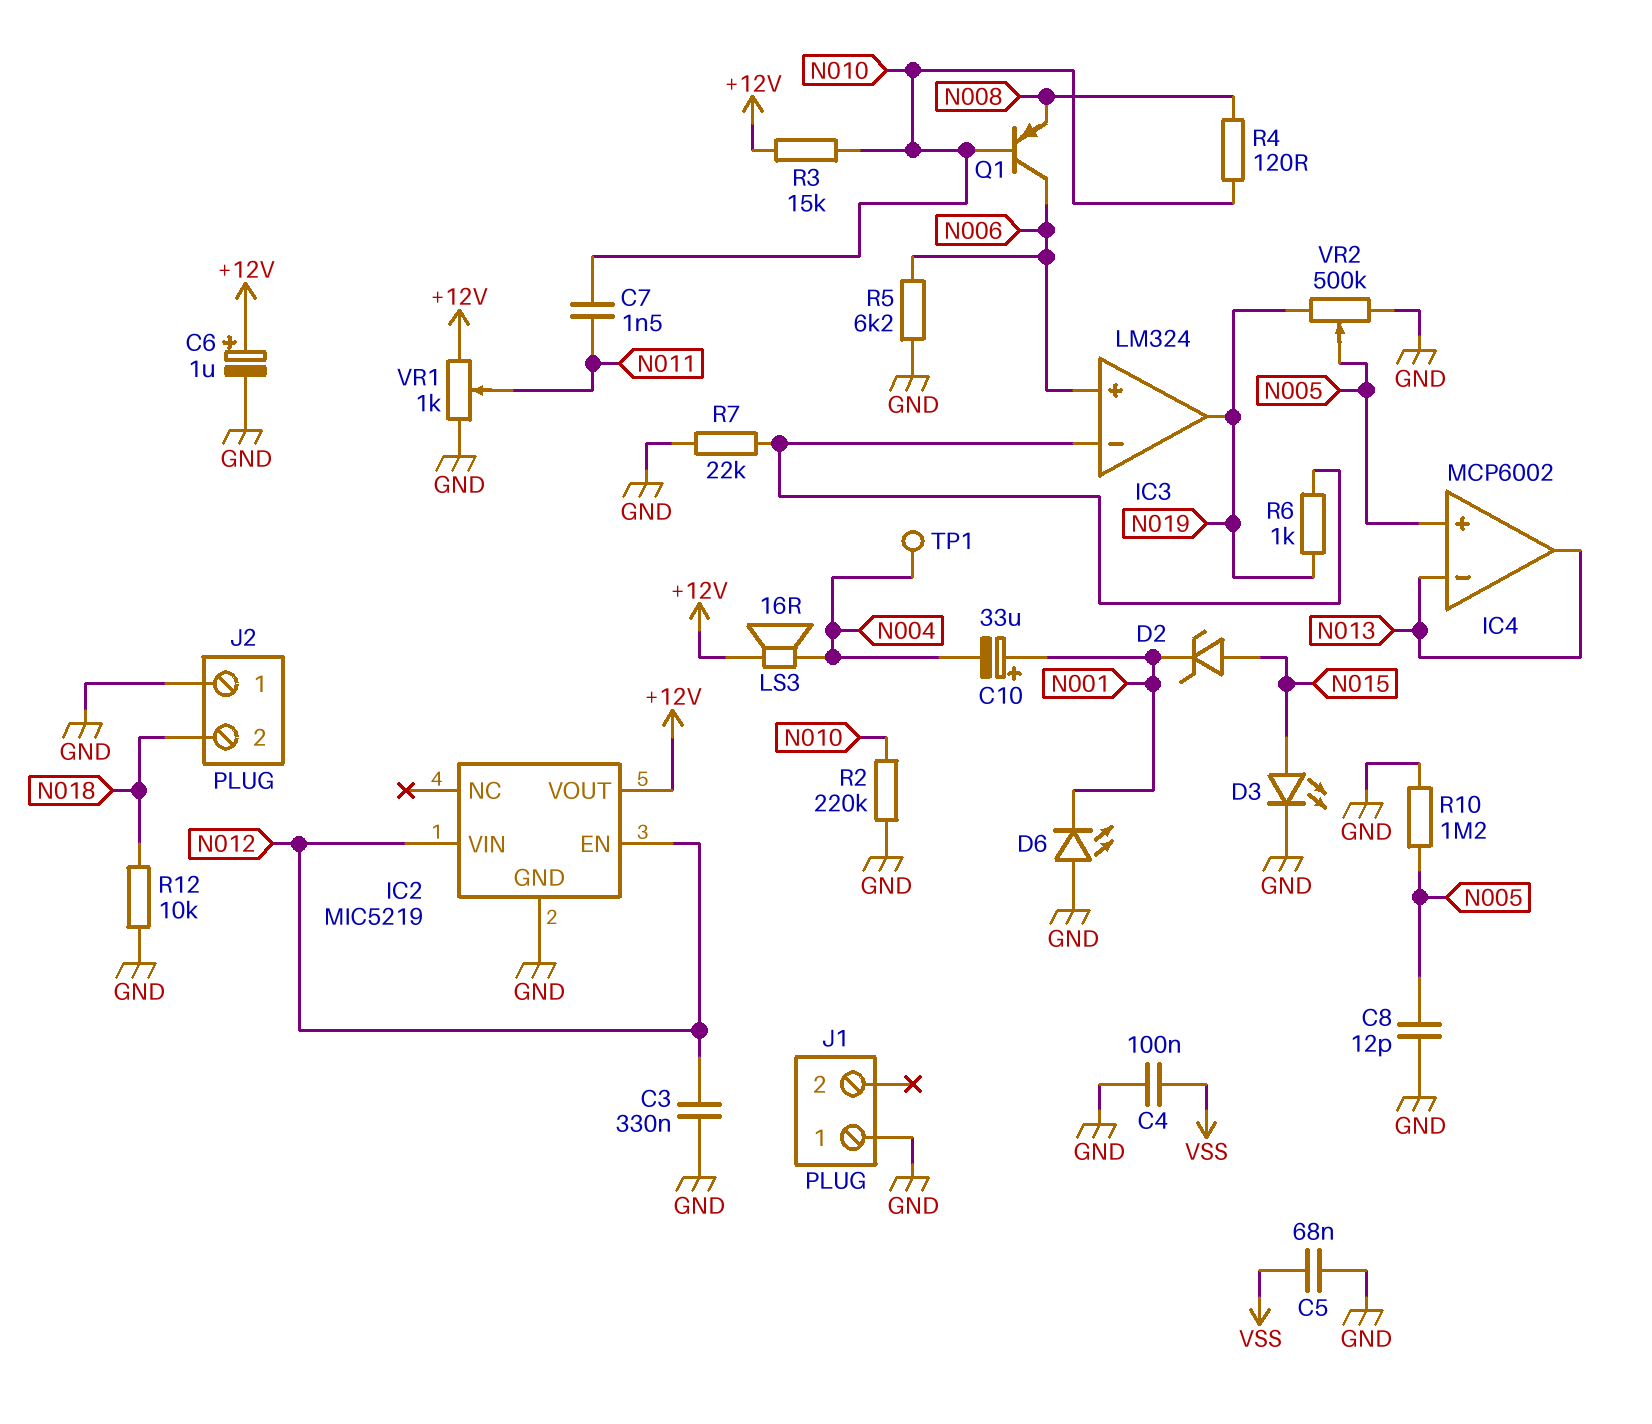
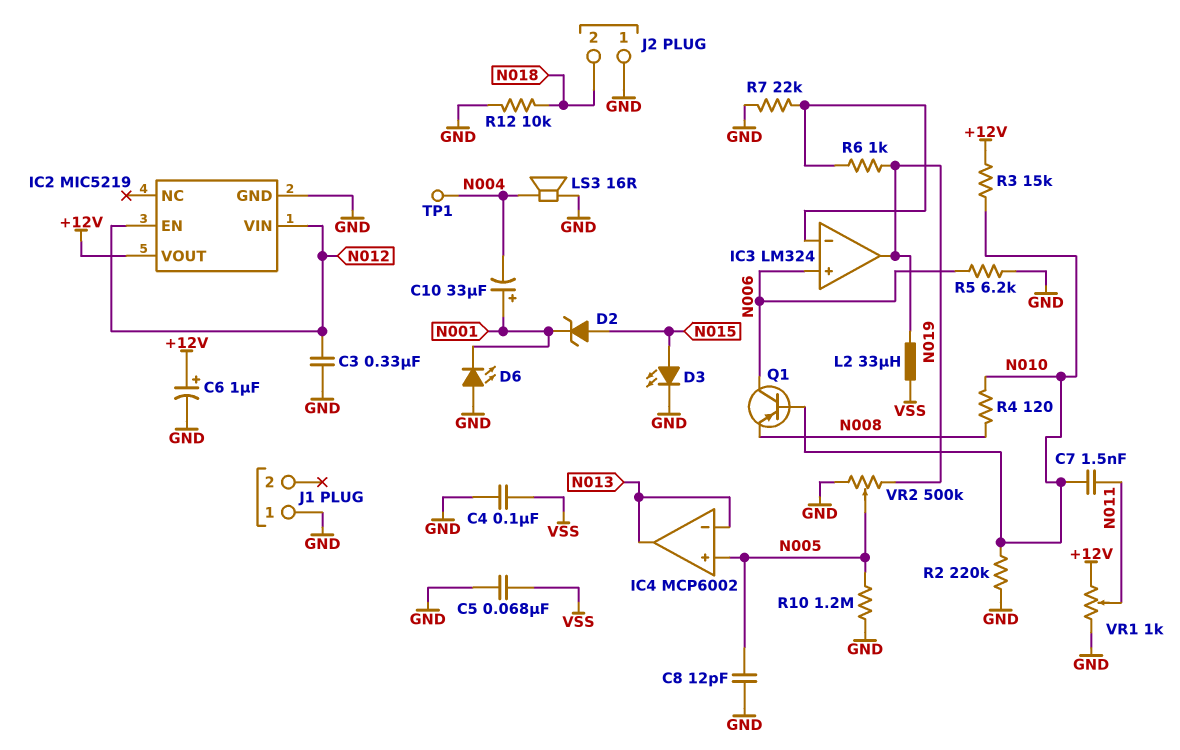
L2: none -> 33uH (N019, VSS)
LS3: speaker 16R (+12V, N004) -> speaker 16R (GND, N004)

